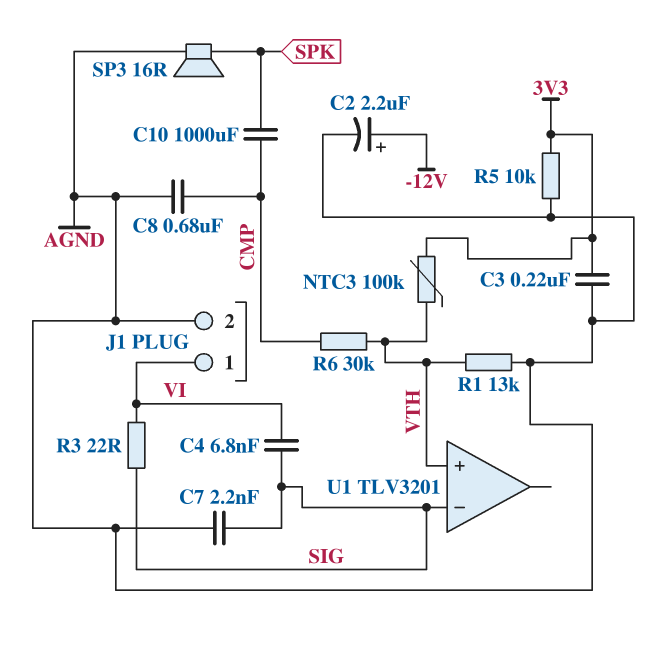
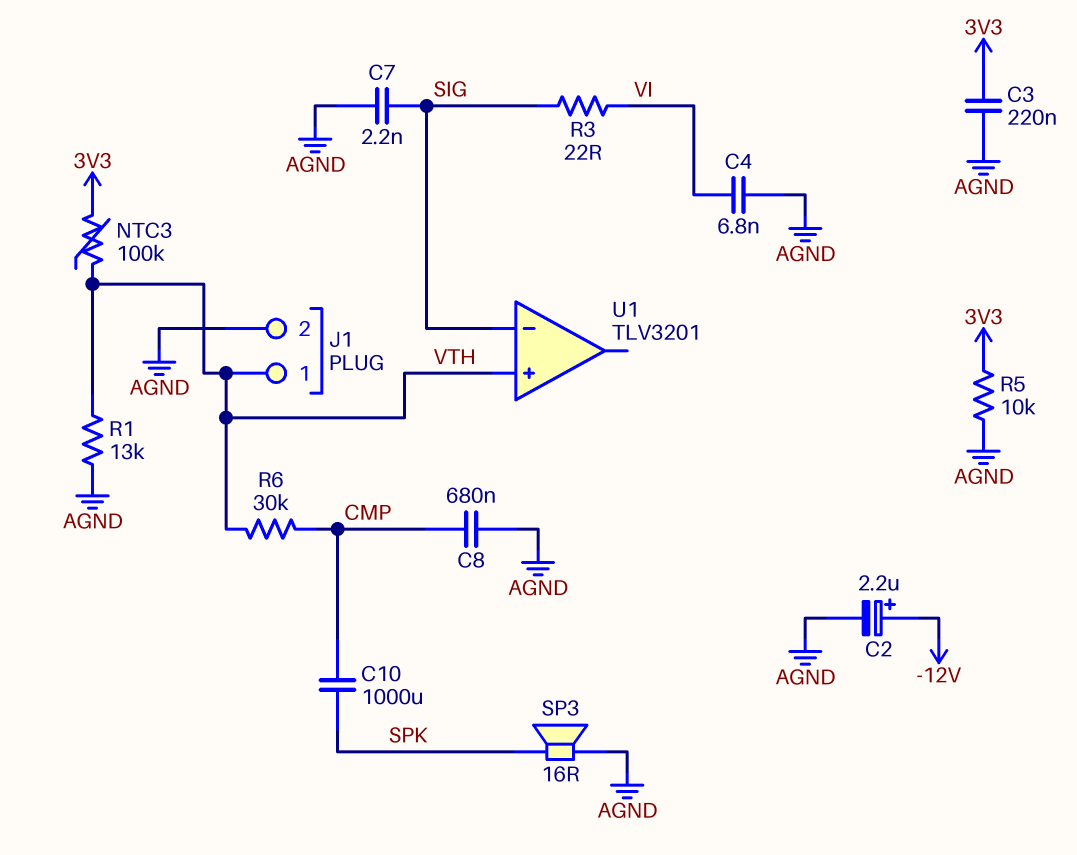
C4: 6.8nF (SIG, VI) -> 6.8nF (AGND, VI)
J1 pin 1: VI -> VTH

